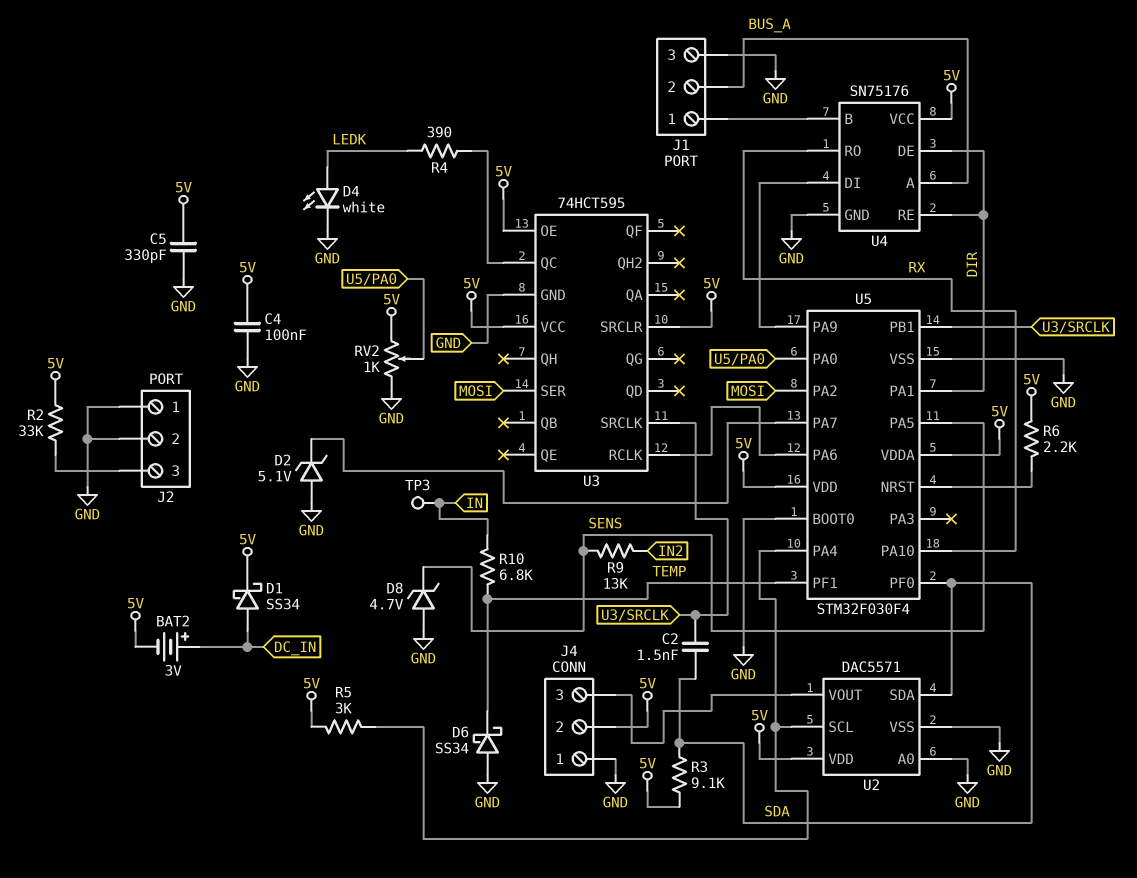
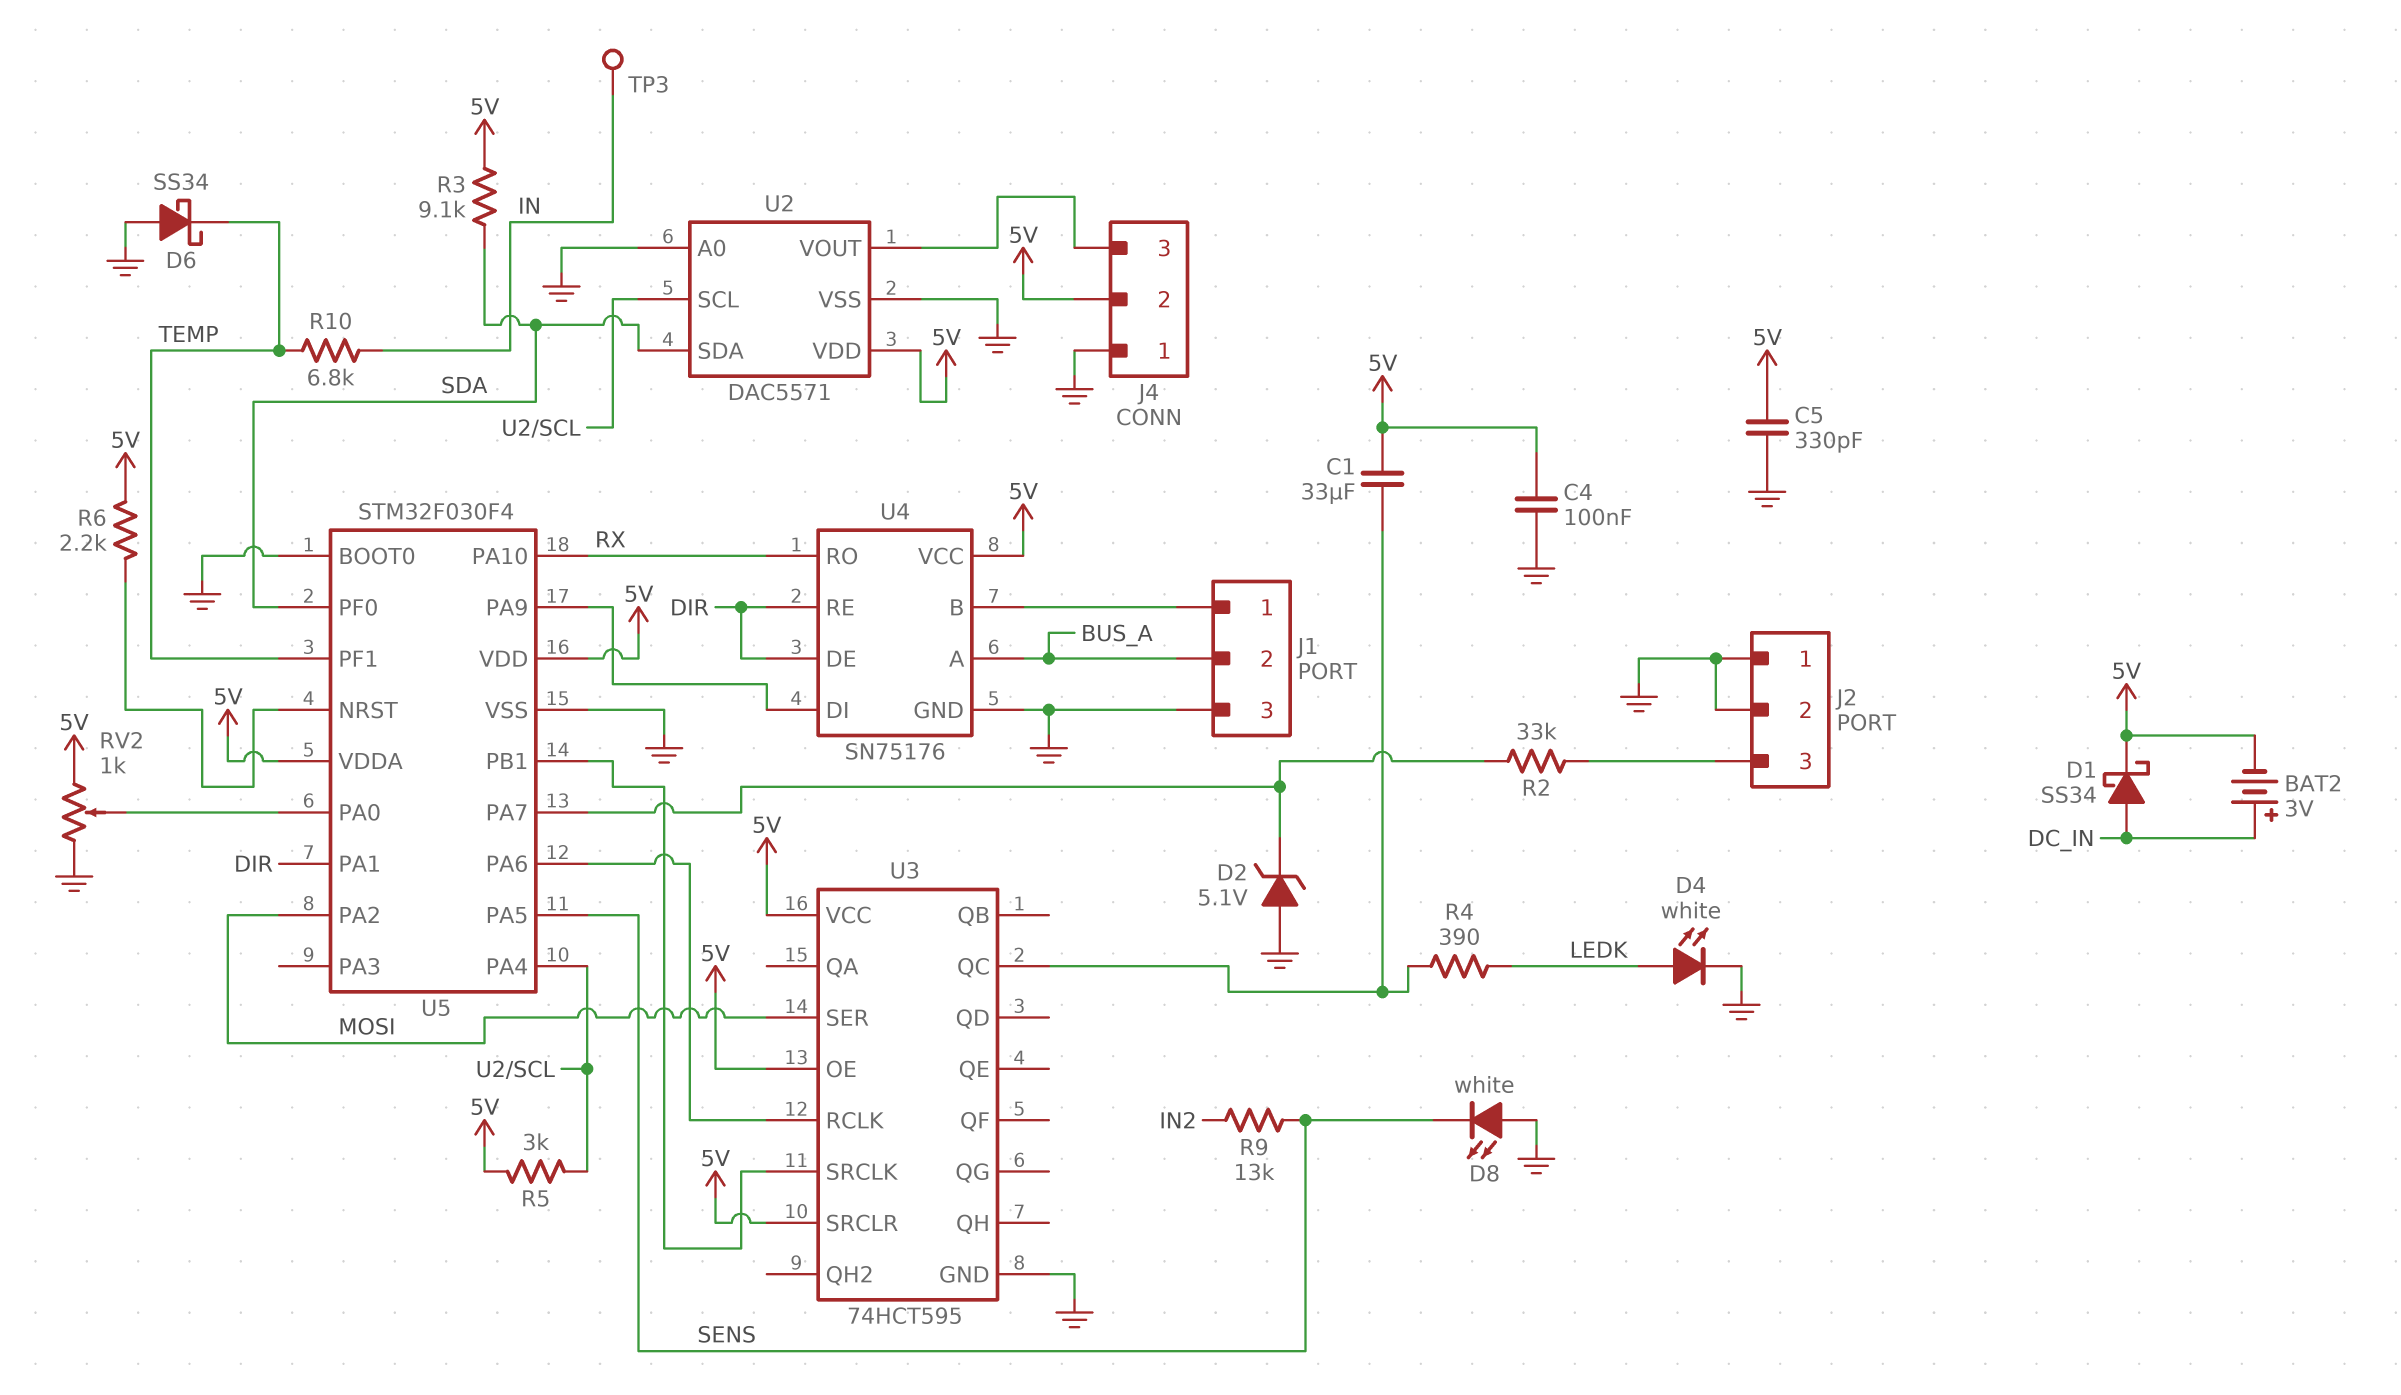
C1: none -> 33uF (5V, U3/QC)
C2: 1.5nF (SDA, U3/SRCLK) -> none
D8: zener 4.7V (A GND, K SENS) -> LED white (A GND, K SENS)
R2: 33k (5V, J2/3) -> 33k (J2/3, U5/PA7)

